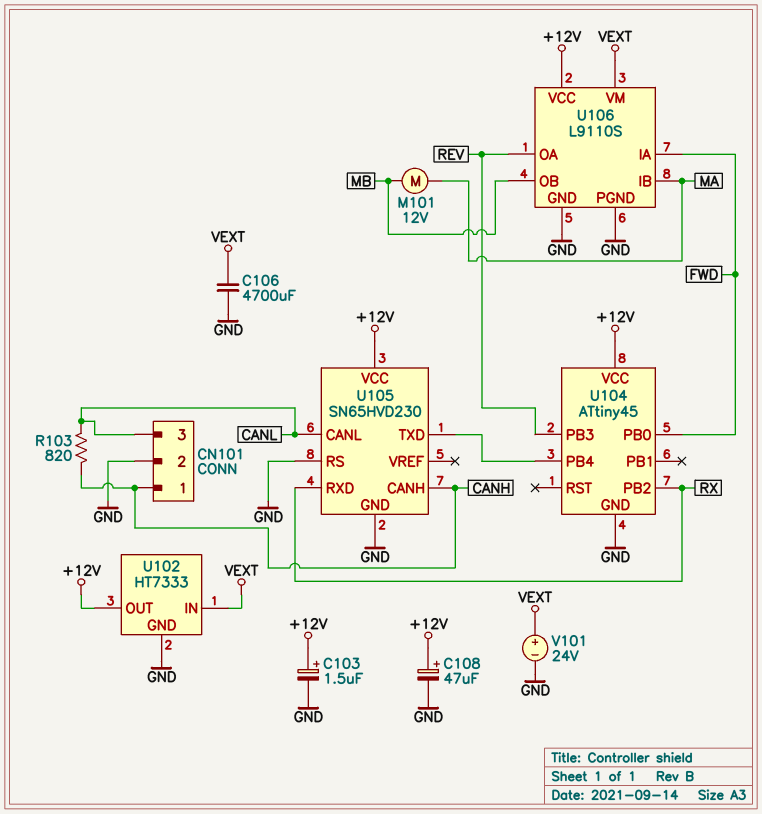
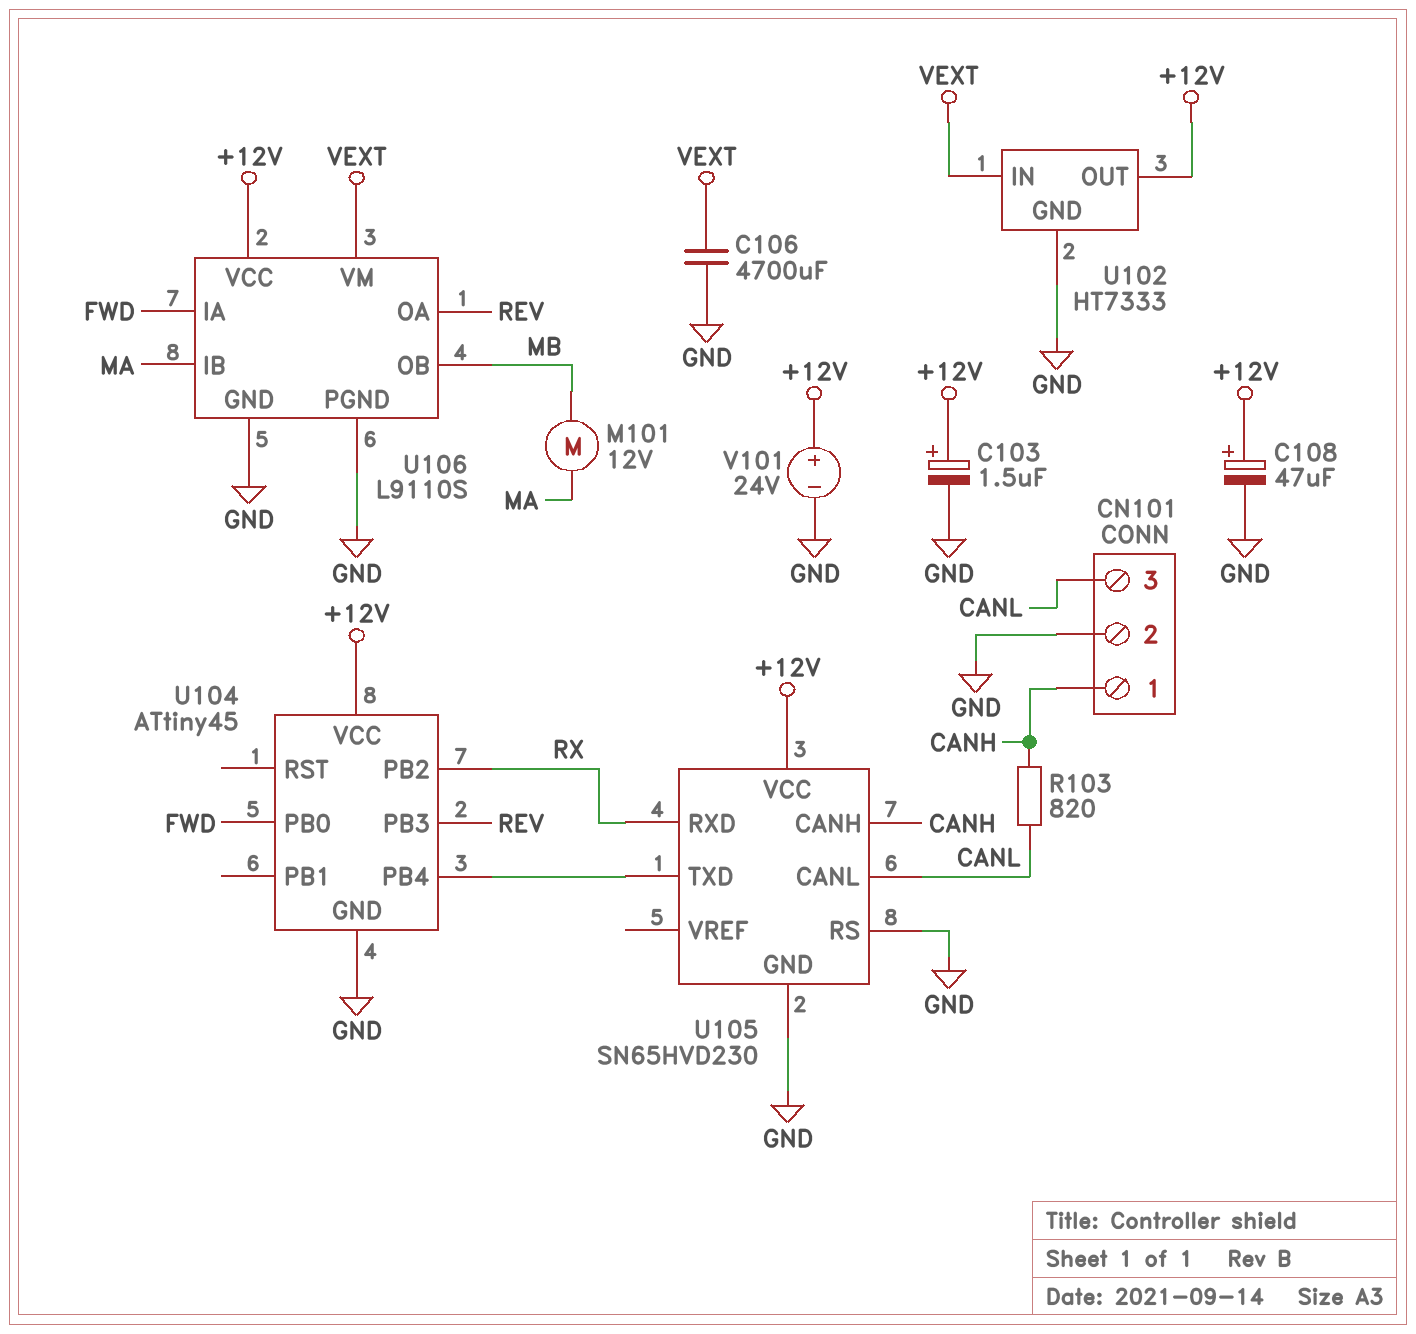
V101: 24V (plus VEXT, minus GND) -> 24V (plus +12V, minus GND)

